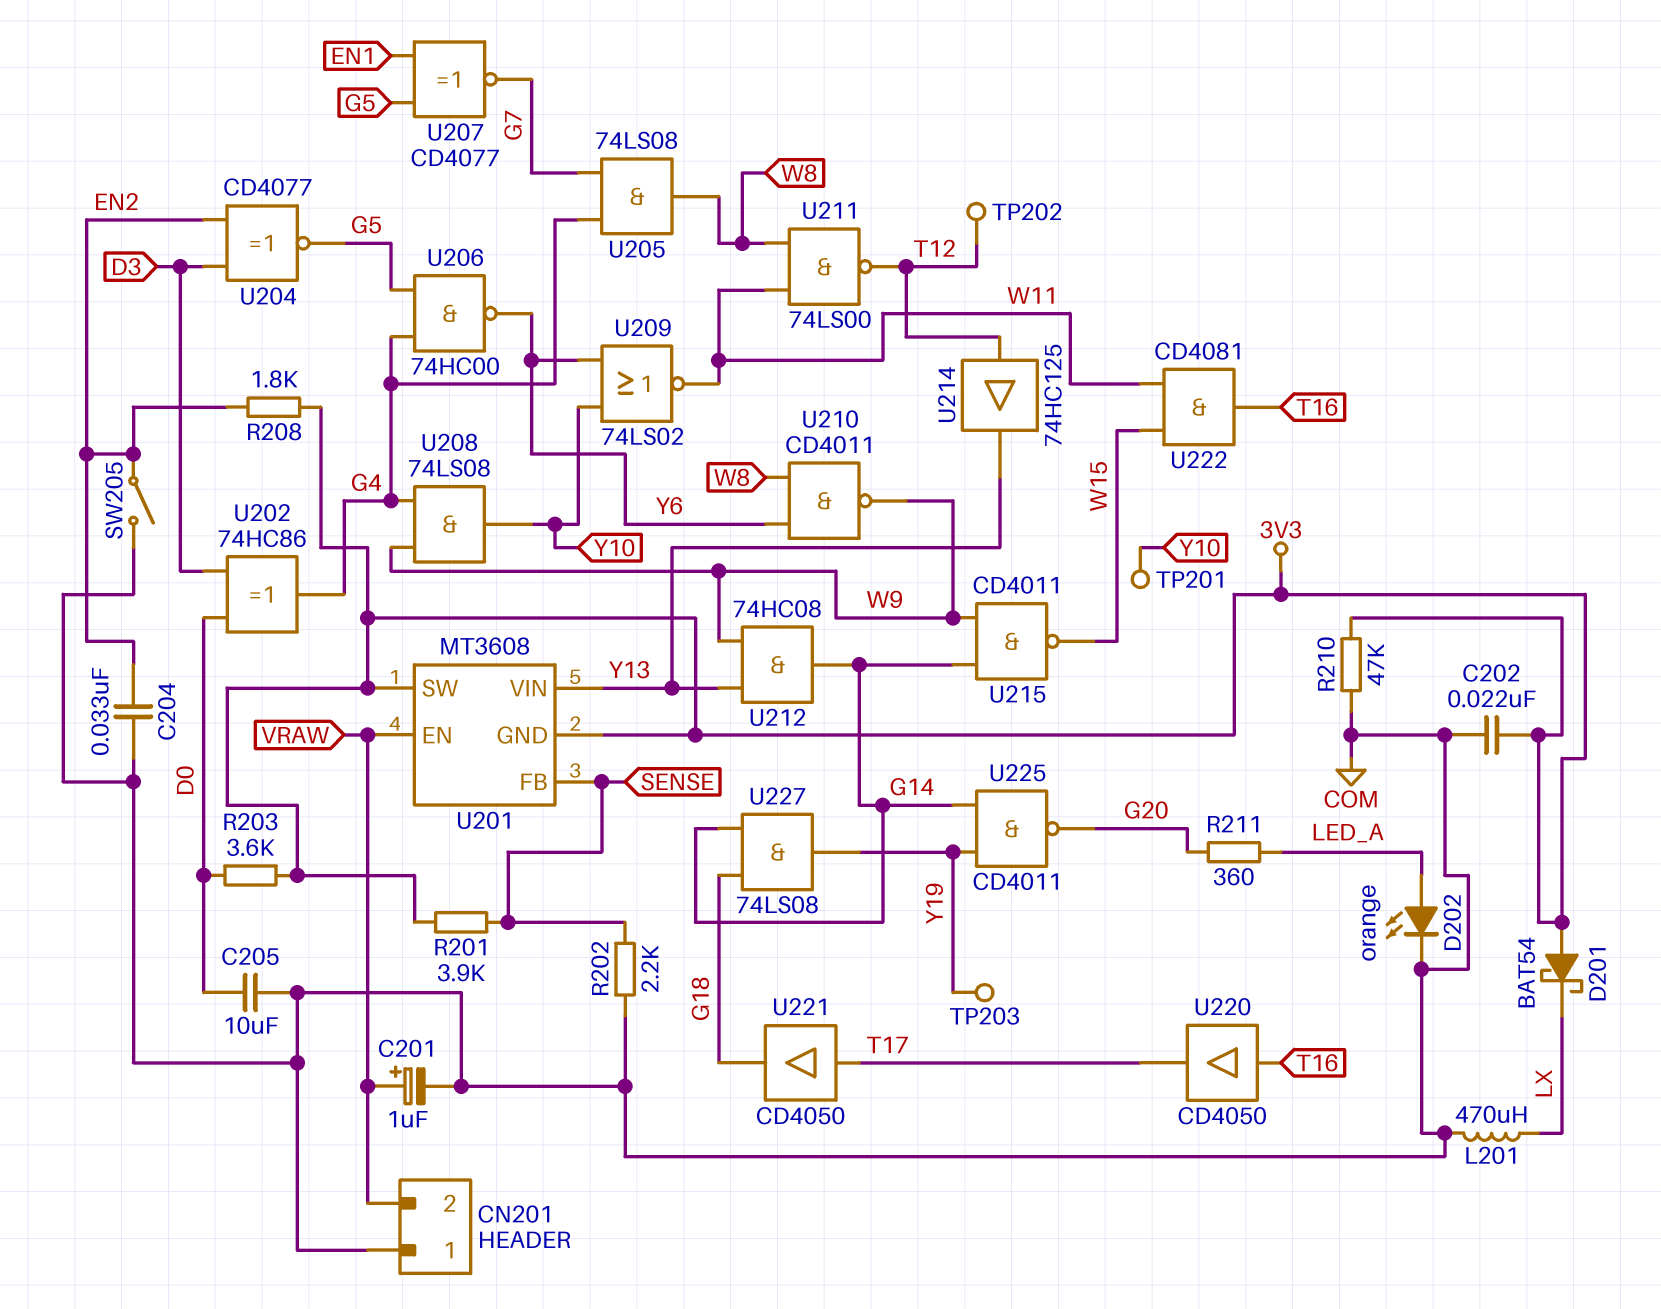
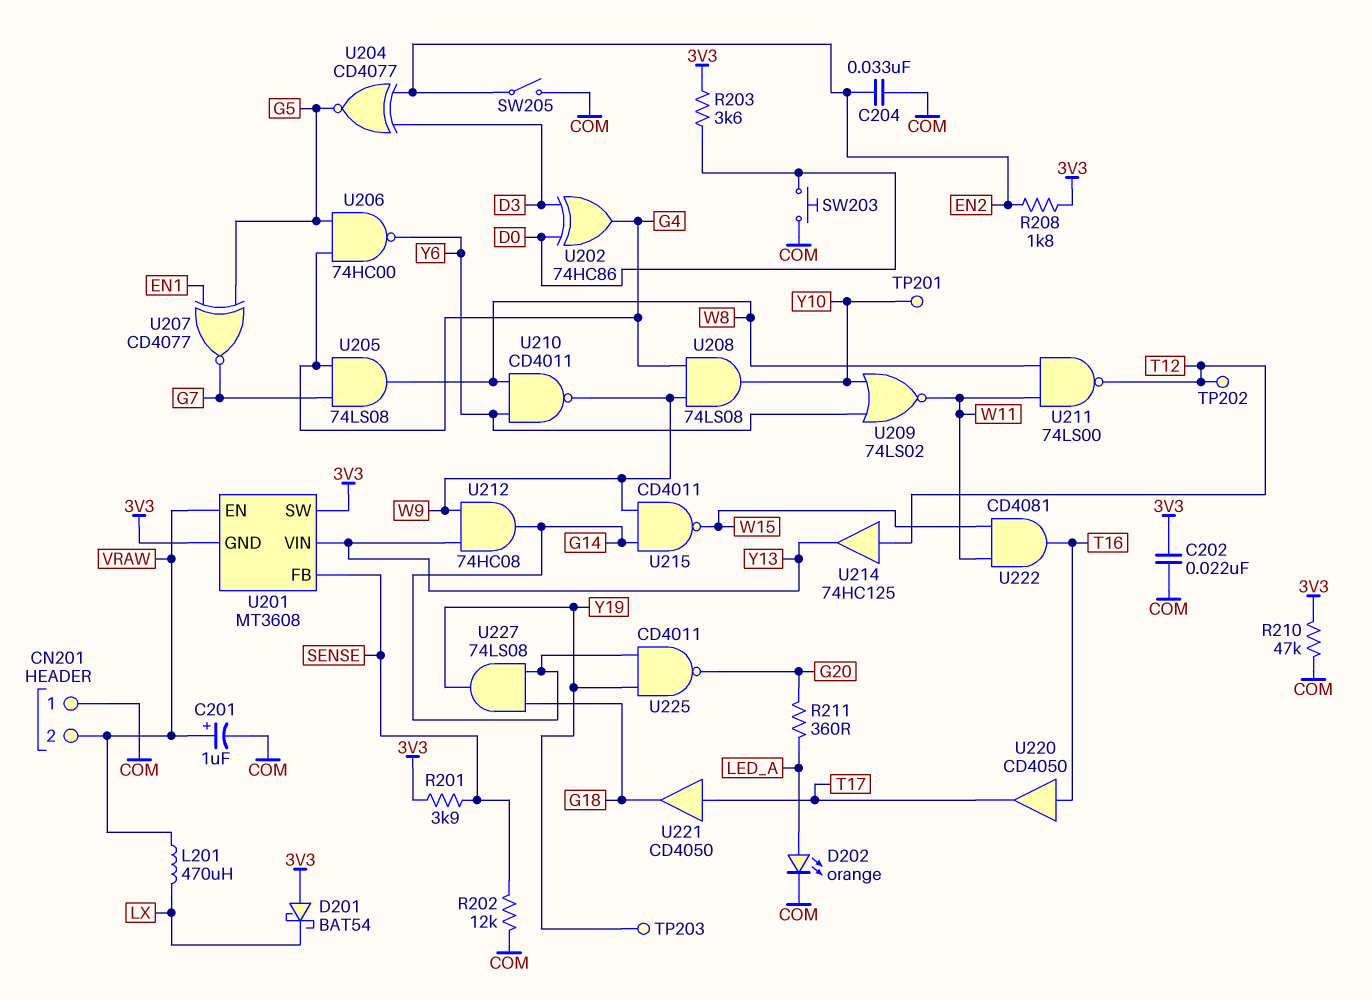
C205: 10uF (COM, D0) -> none
L201: 470uH (COM, LX) -> 470uH (LX, VRAW)
R202: 2.2k (COM, SENSE) -> 12k (COM, SENSE)
SW203: none -> button (COM, D0)

